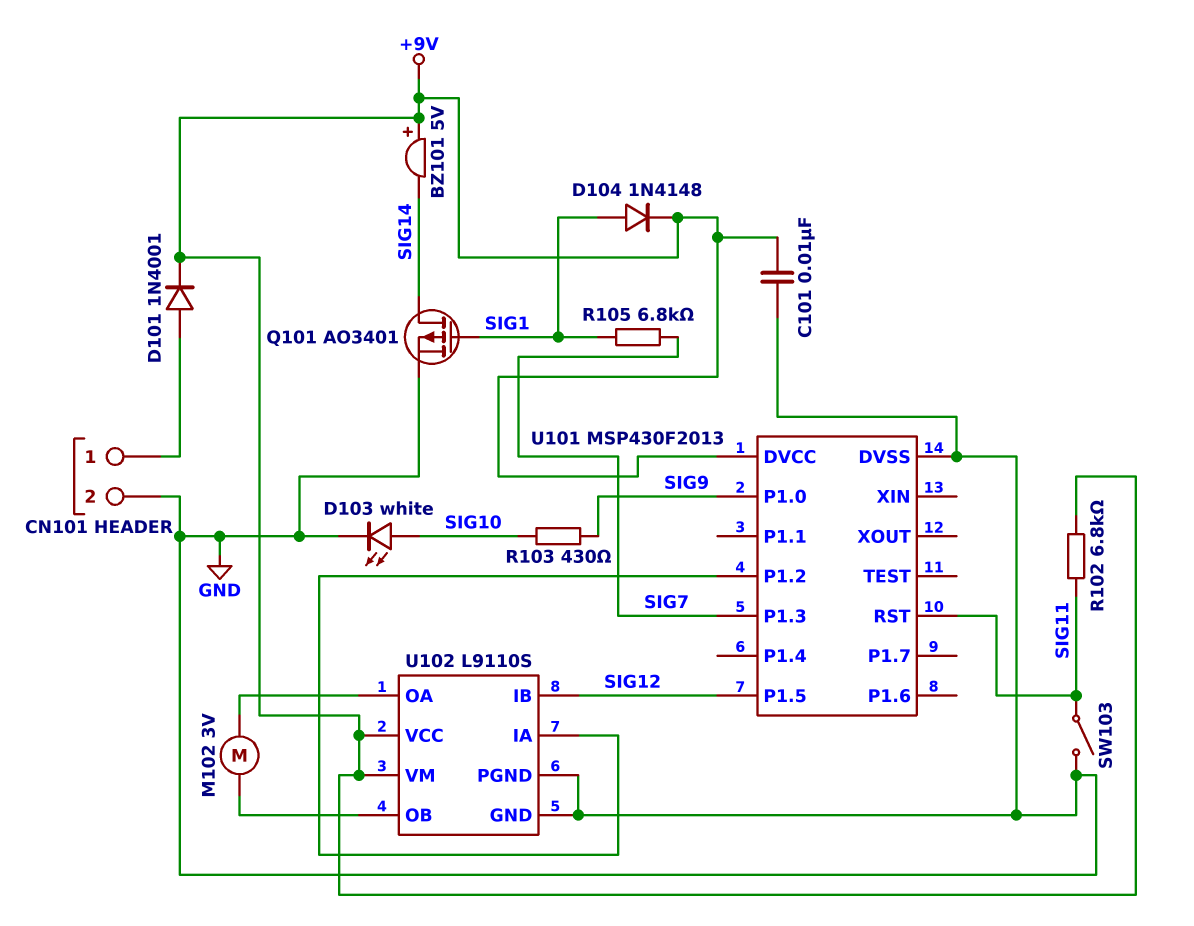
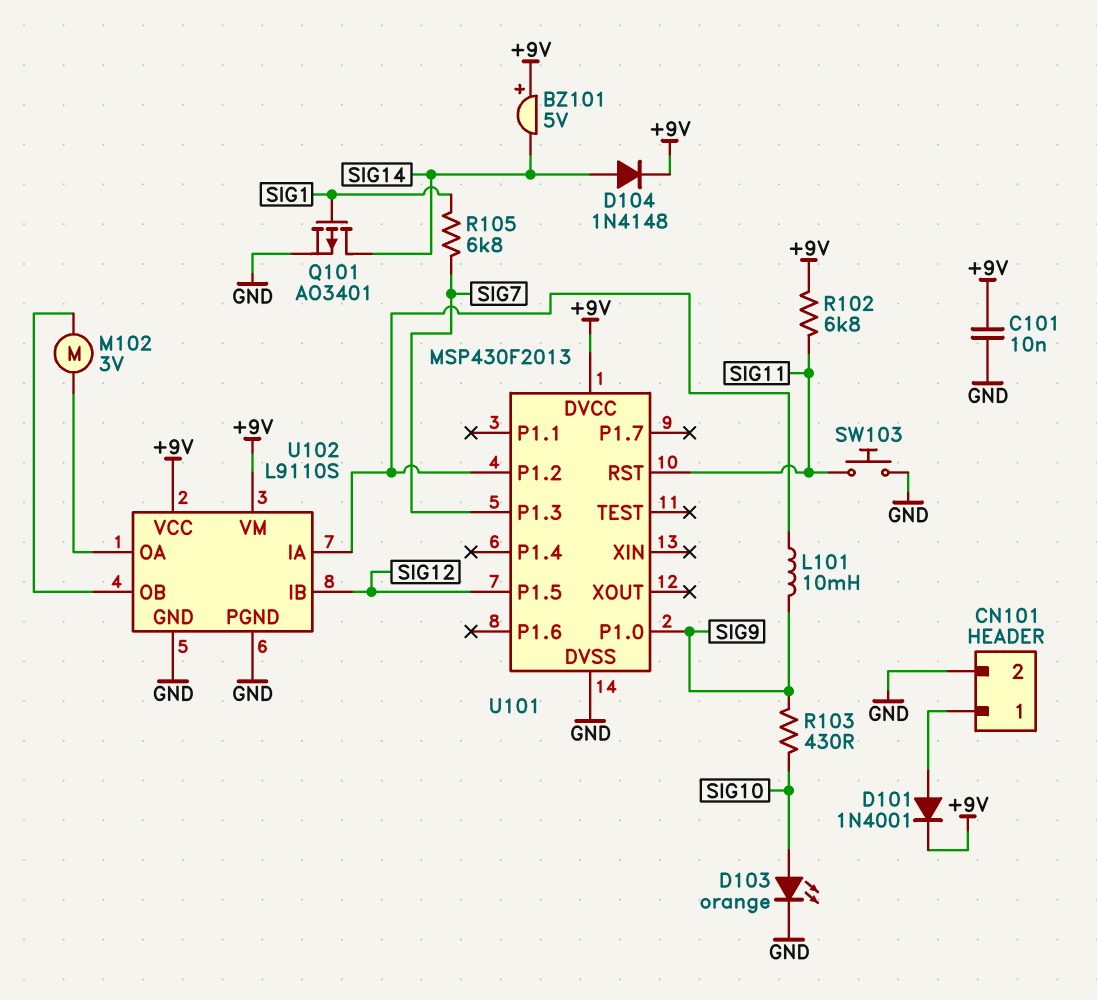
D103: LED white (A SIG10, K GND) -> LED orange (A SIG10, K GND)
D104: diode 1N4148 (A SIG1, K +9V) -> diode 1N4148 (A SIG14, K +9V)
L101: none -> 10mH (SIG9, U101/P1.2)
SW103: switch (GND, SIG11) -> button (GND, SIG11)

